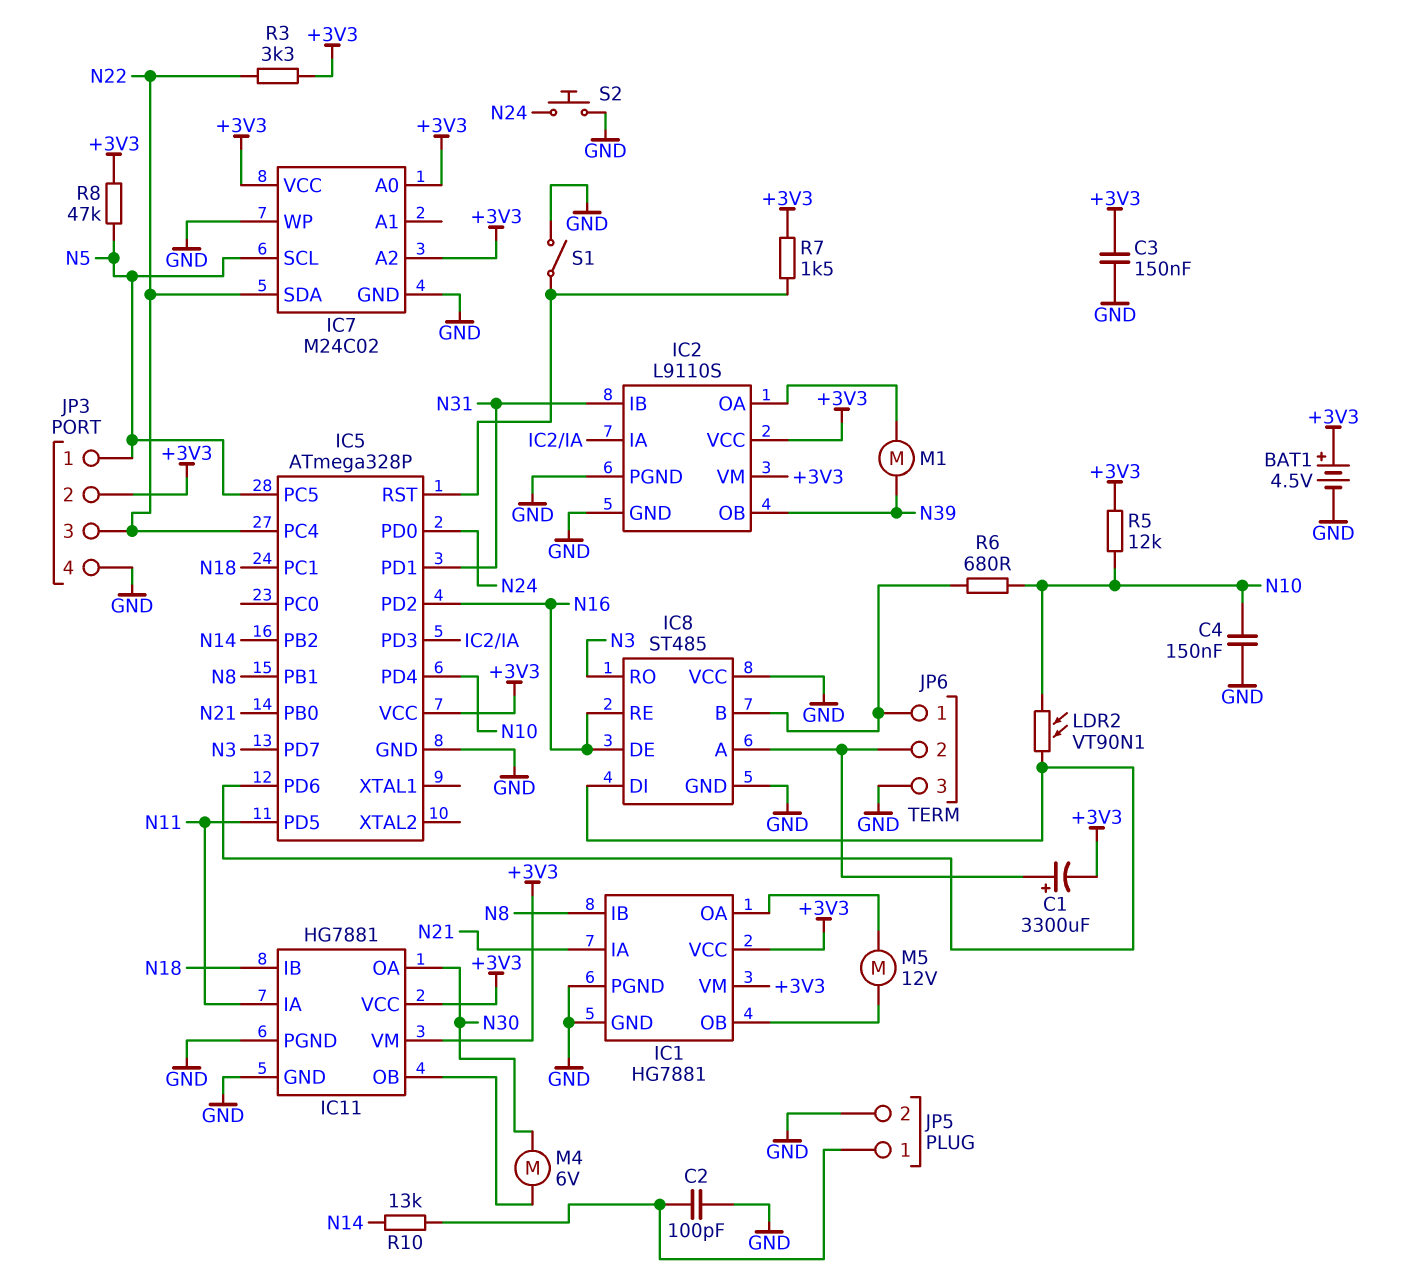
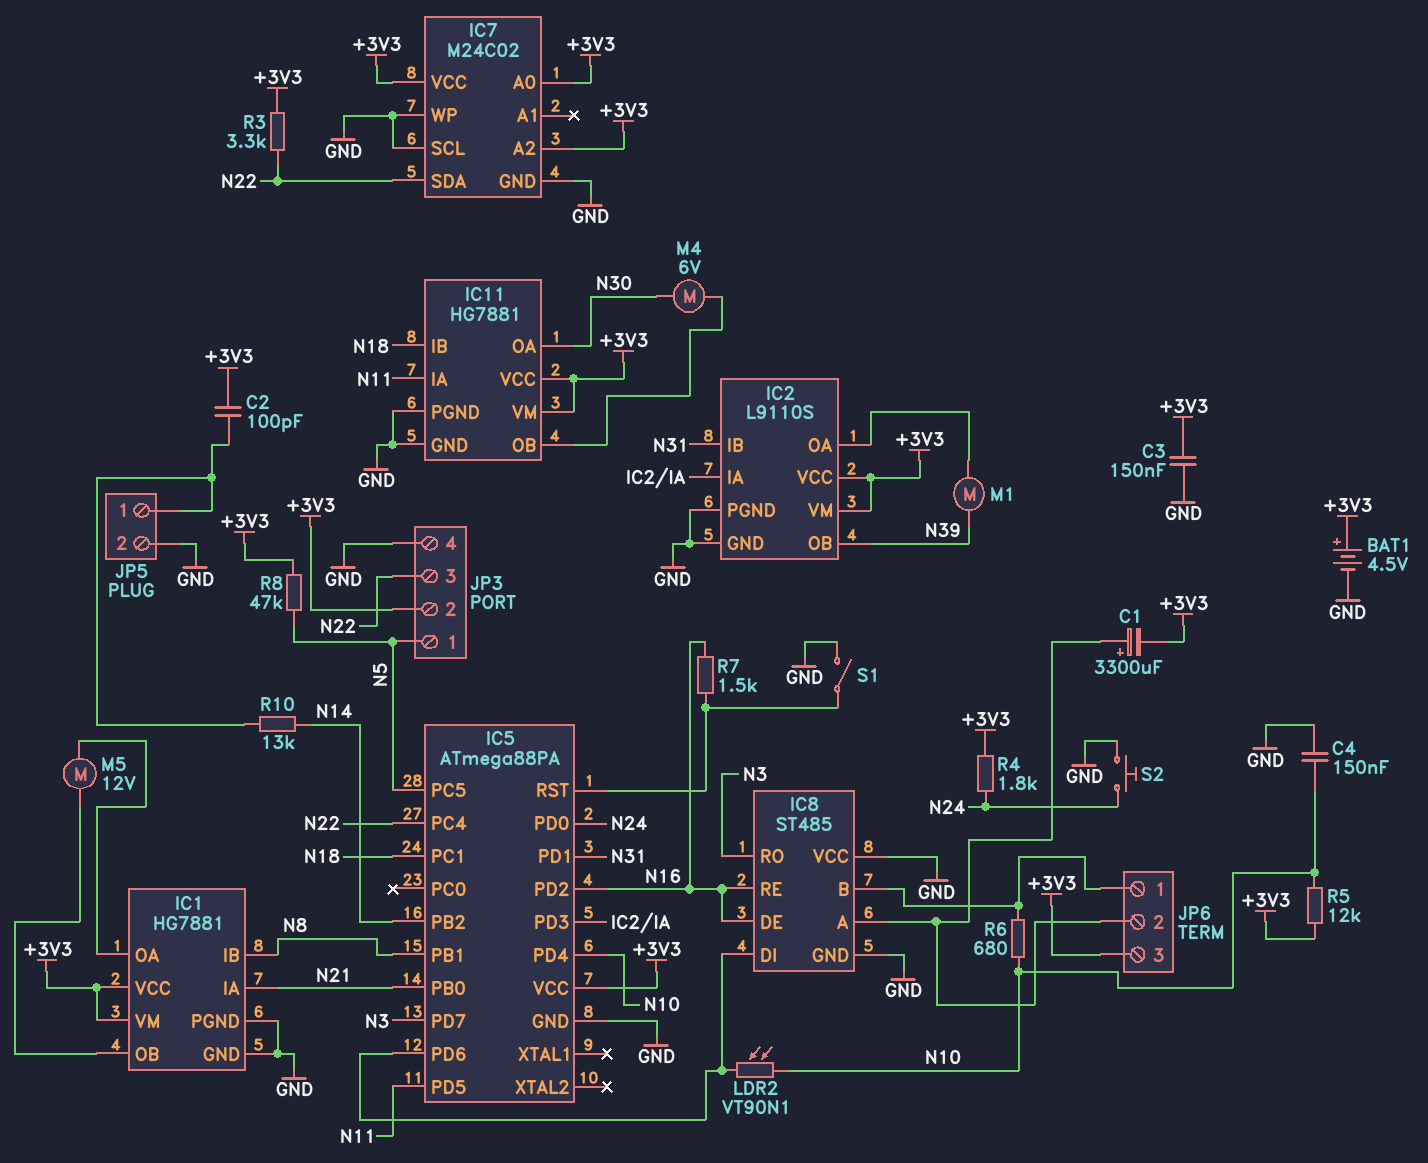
C2: 100pF (GND, JP5/1) -> 100pF (+3V3, JP5/1)
IC5: ATmega328P -> ATmega88PA
IC7 pin SCL: N5 -> GND
JP6 pin 3: GND -> +3V3
R4: none -> 1.8k (+3V3, N24)
R7: 1.5k (+3V3, IC5/RST) -> 1.5k (IC5/RST, N16)

